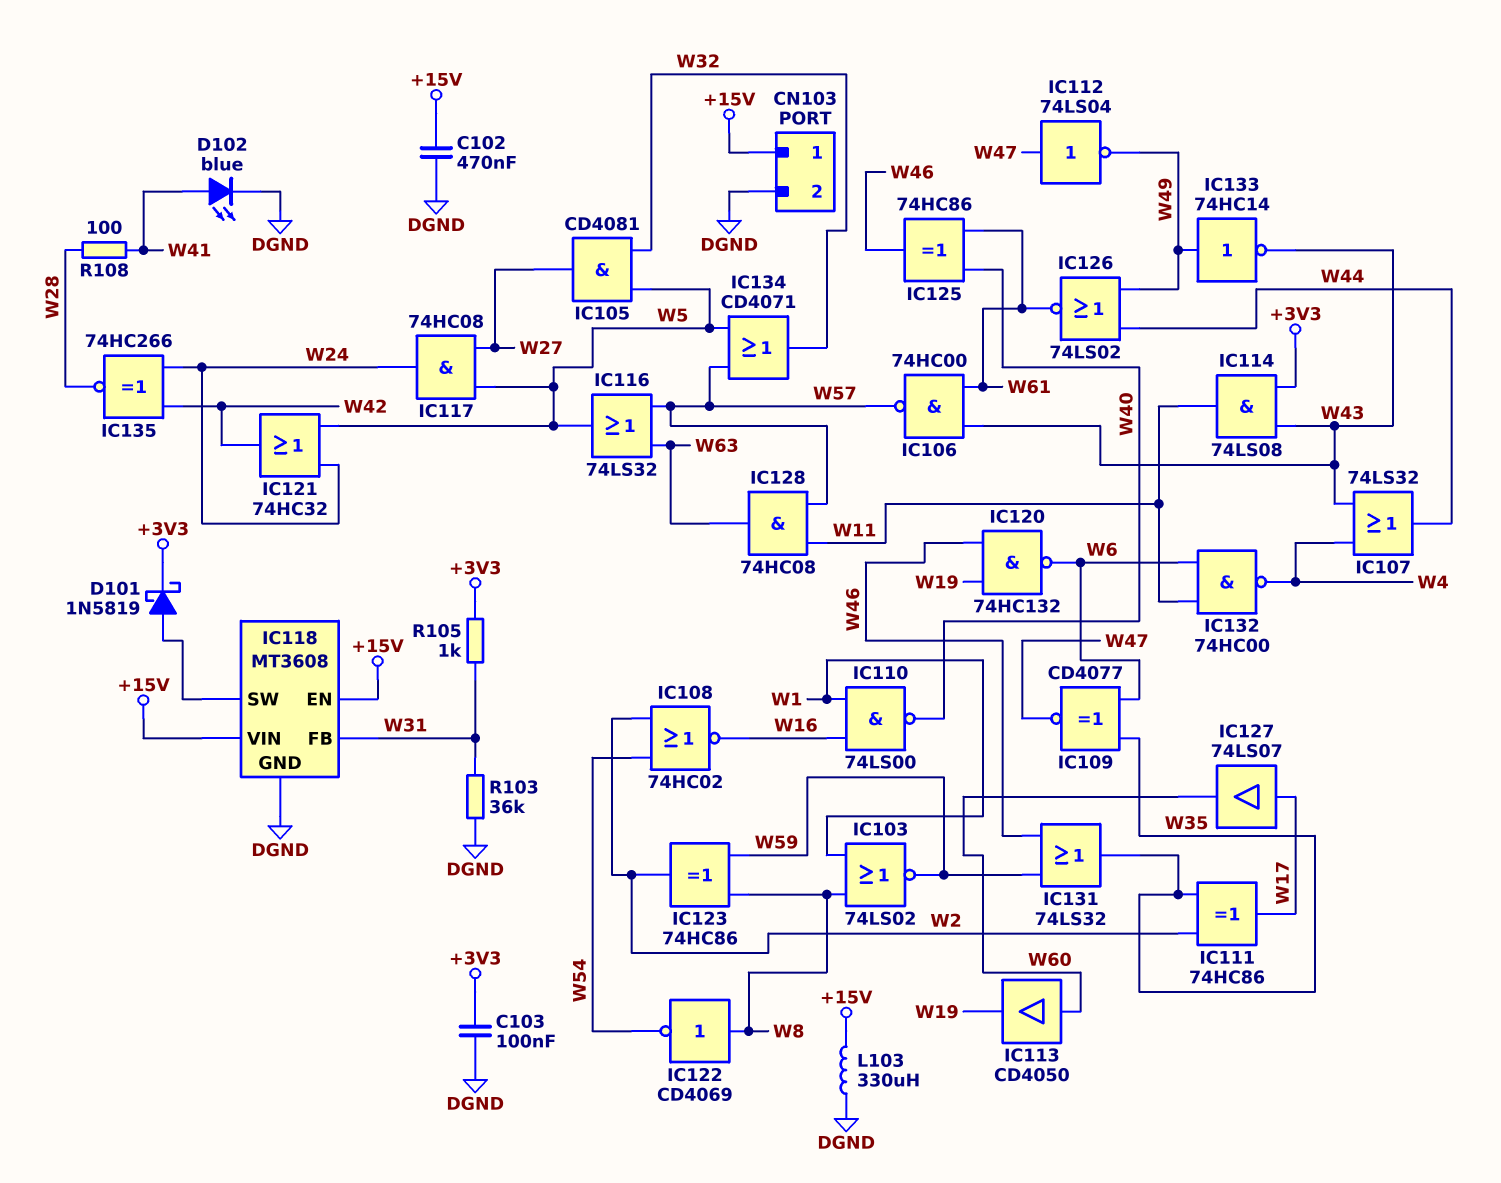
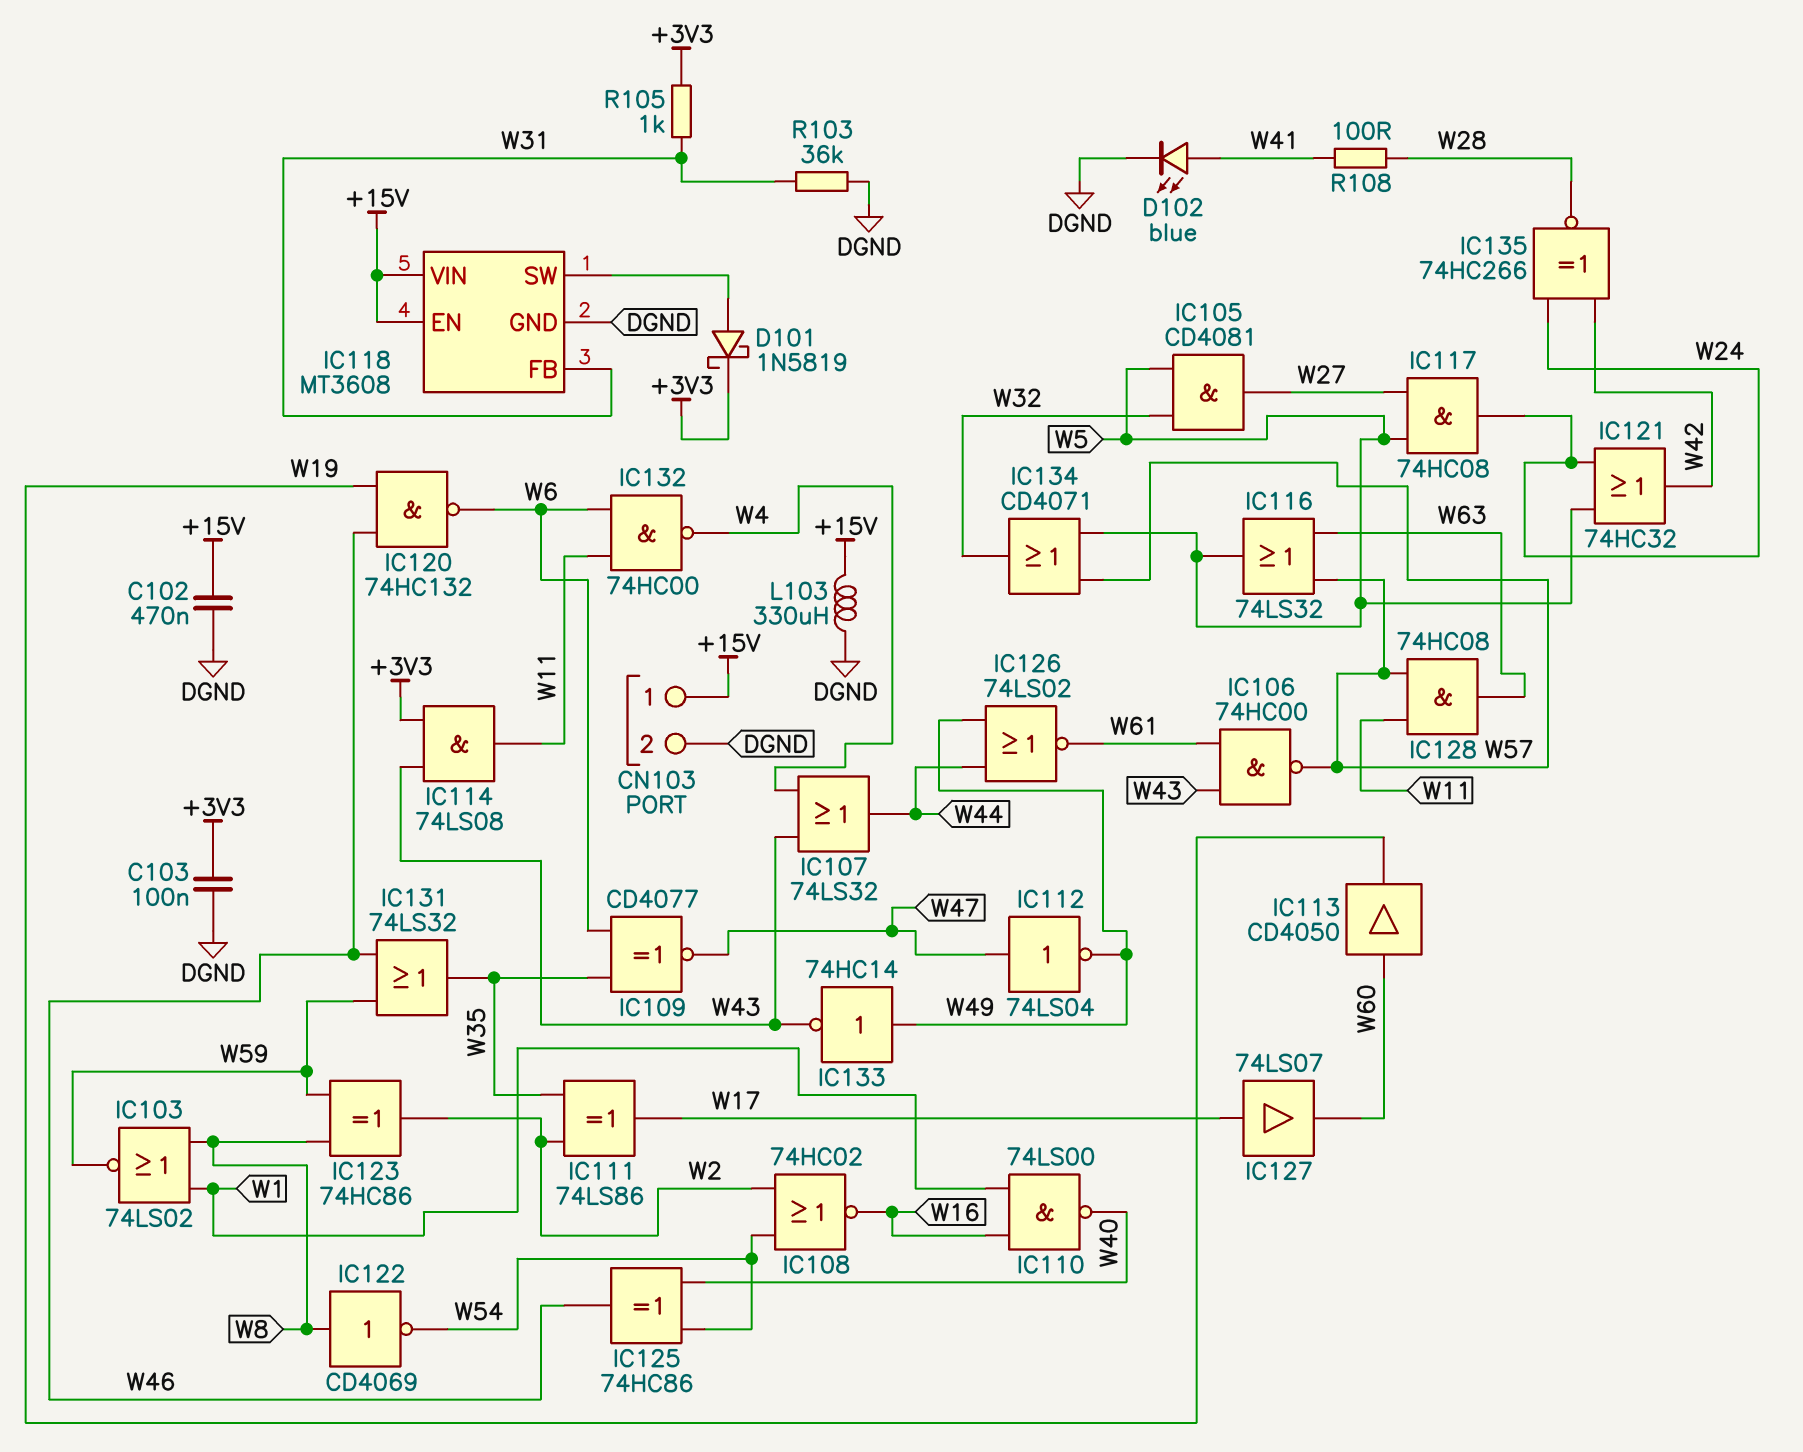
IC111: XOR 74HC86 (in W2, in W35, out W17) -> XOR 74LS86 (in W2, in W35, out W17)
IC125: XOR 74HC86 (in W40, in W61, out W46) -> XOR 74HC86 (in W40, in W54, out W46)

